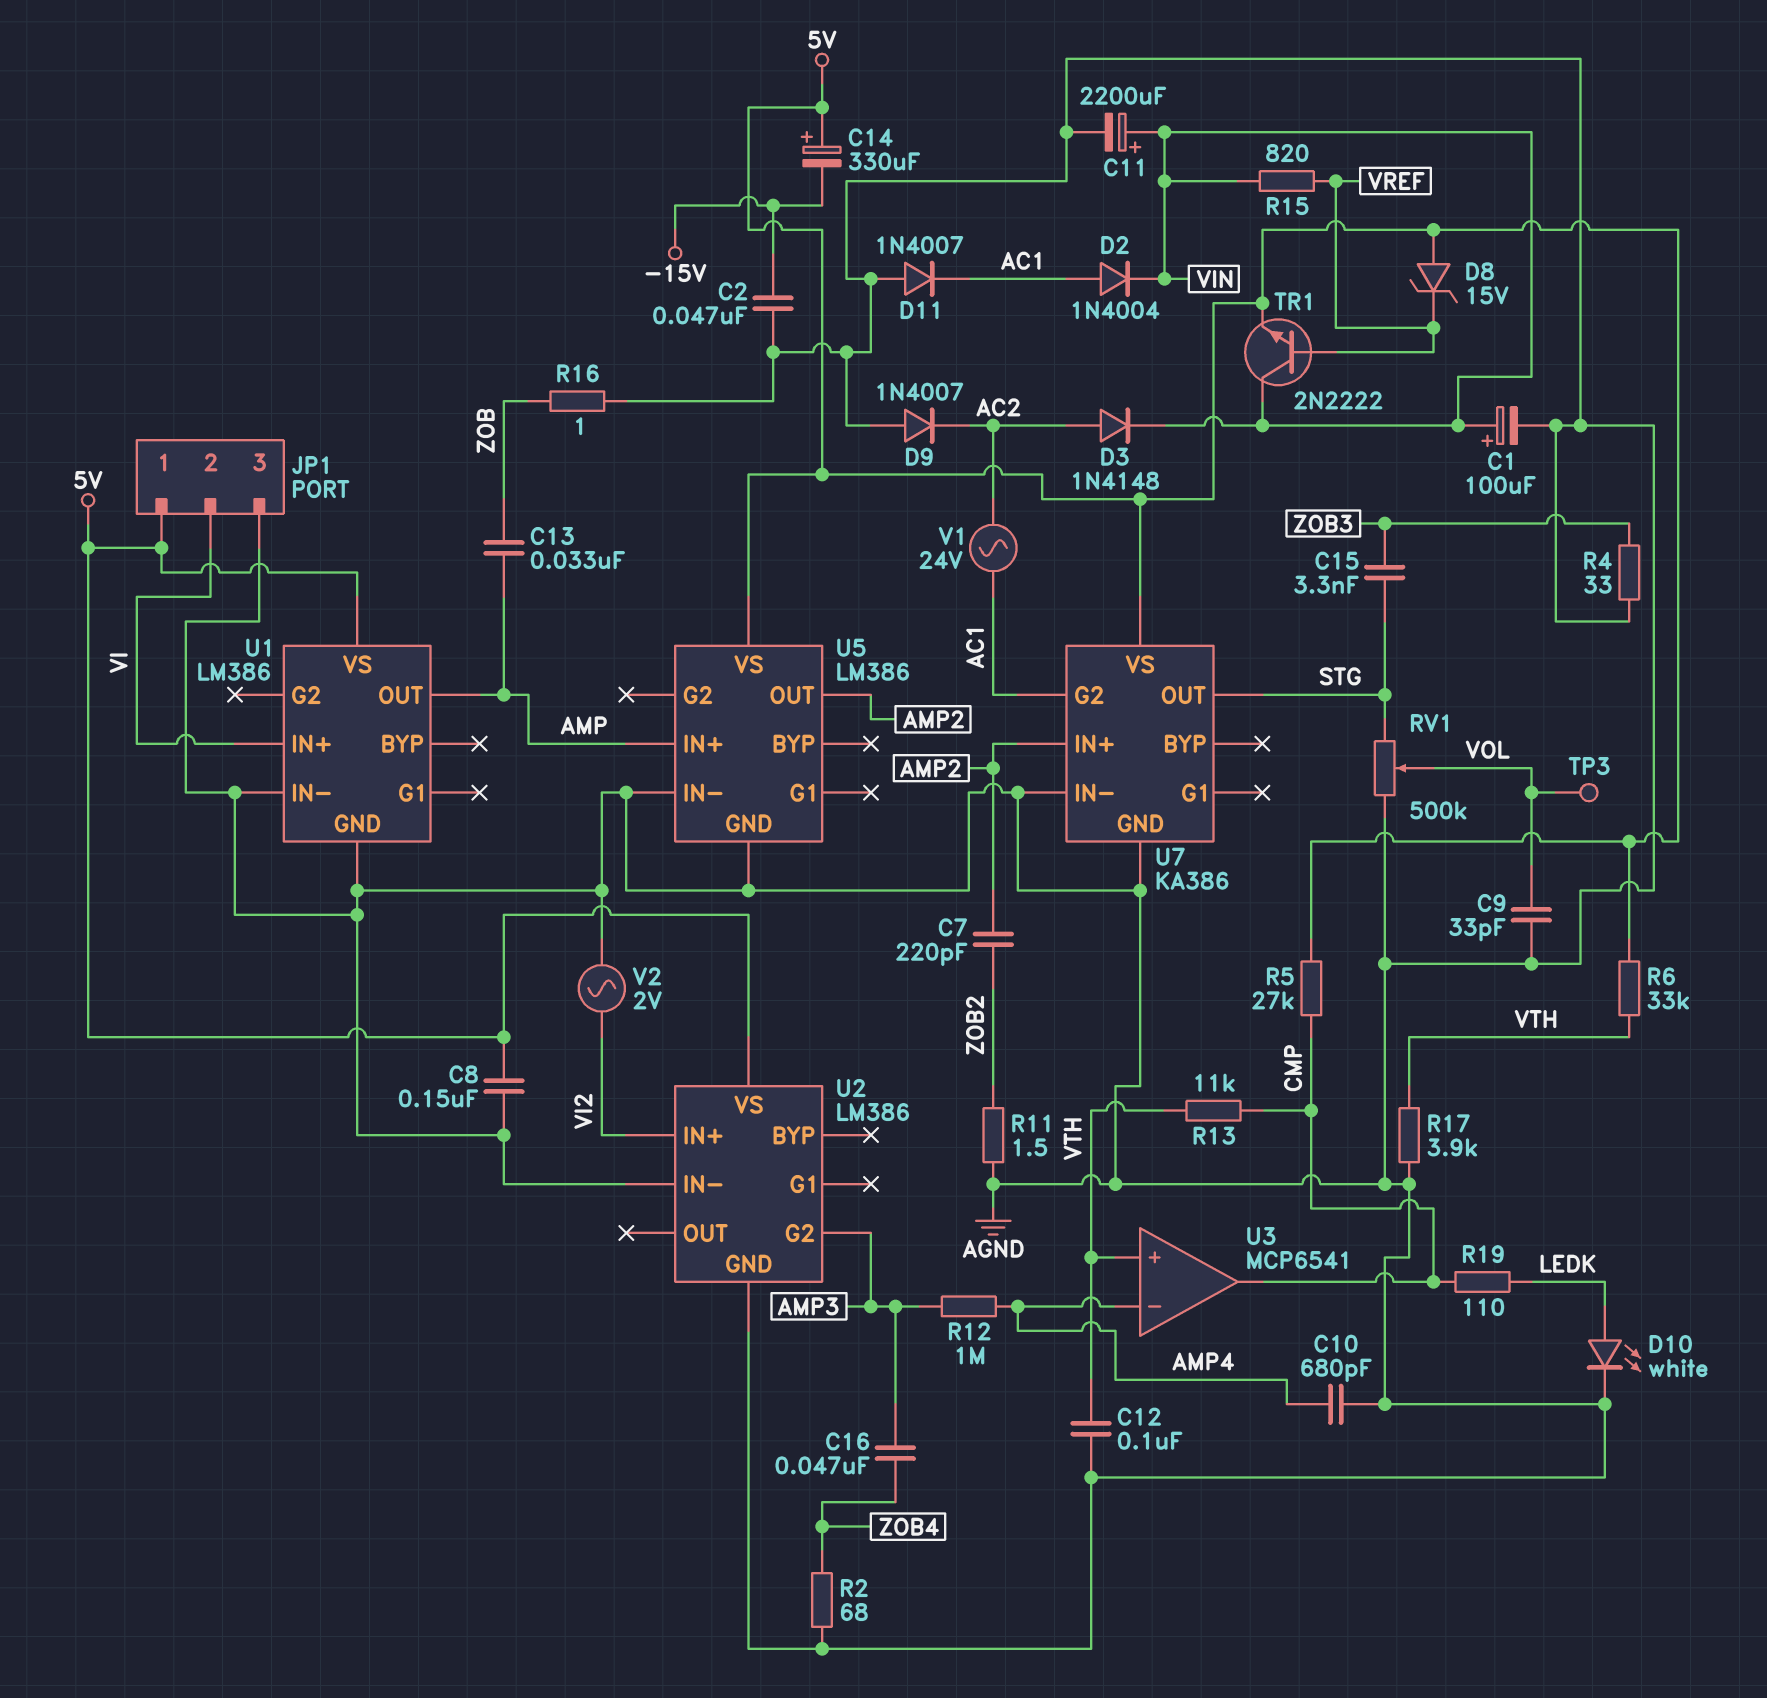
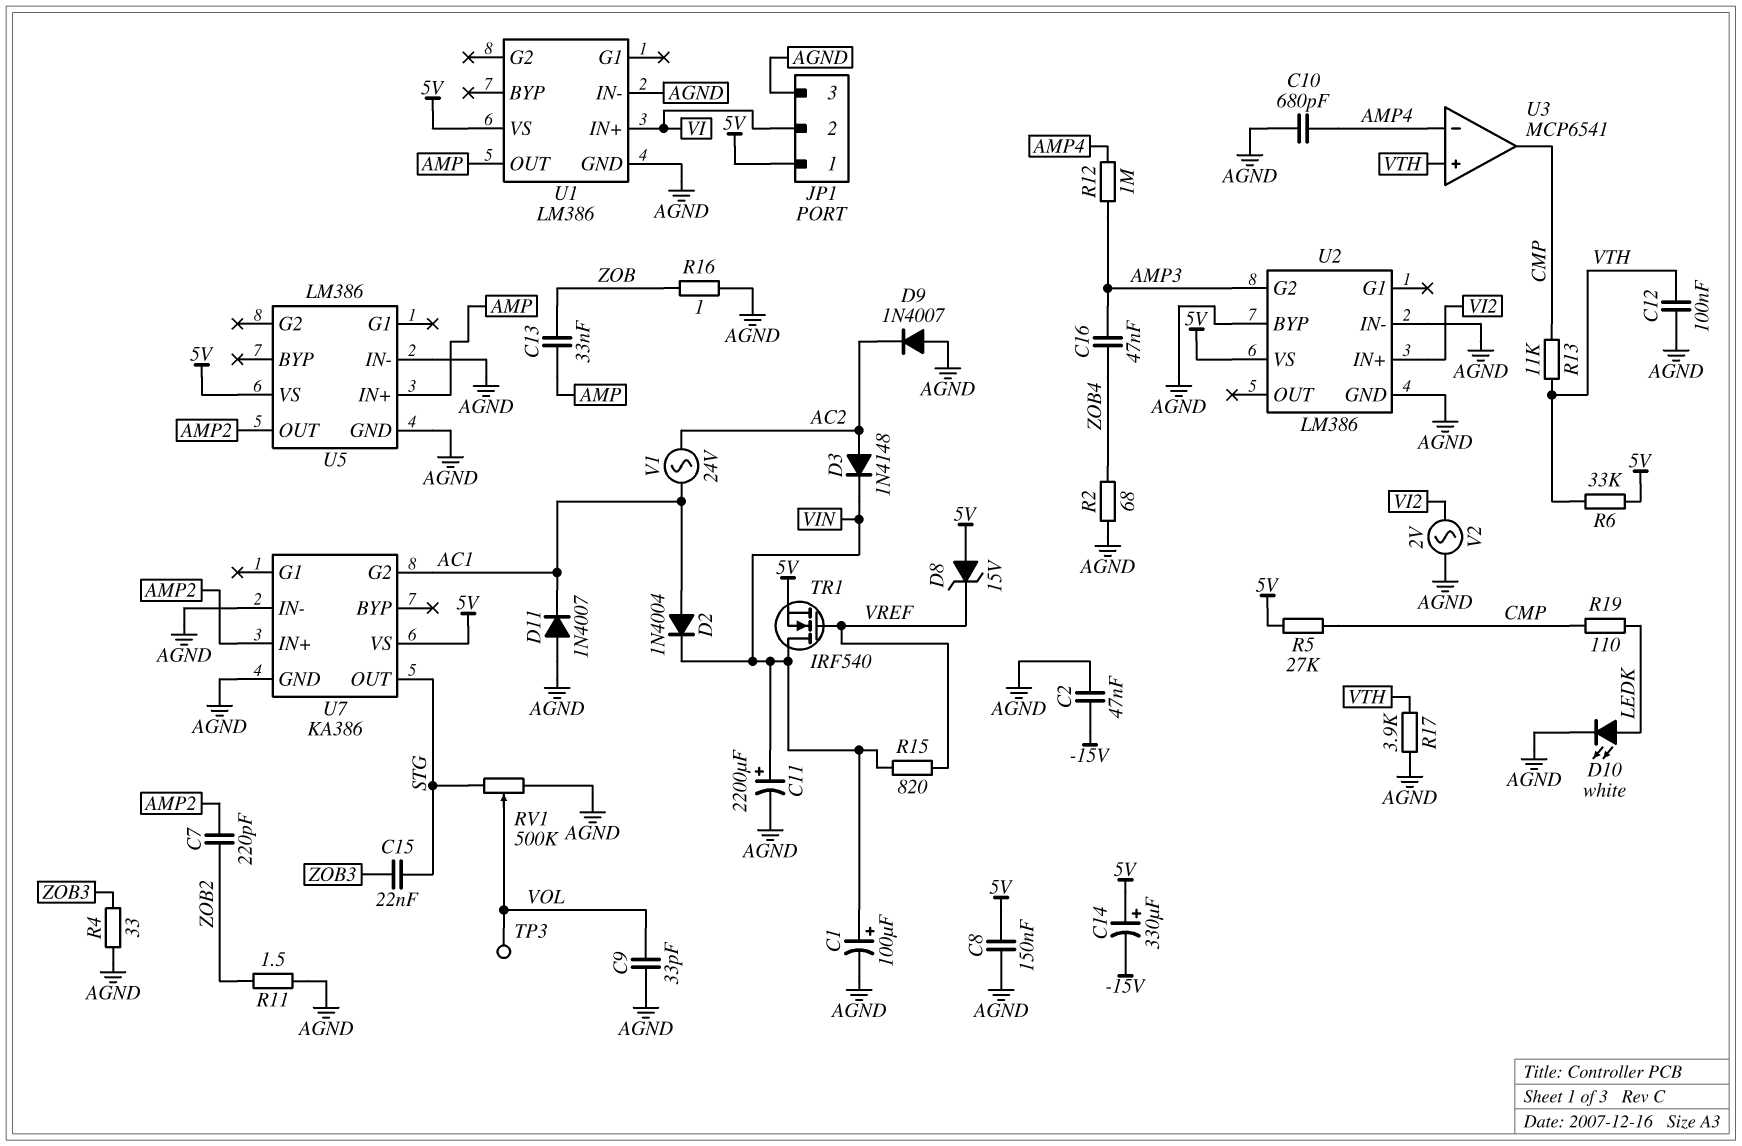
C15: 3.3nF (STG, ZOB3) -> 22nF (STG, ZOB3)
TR1: NPN 2N2222 (B VREF, C VIN, E 5V) -> NMOS IRF540 (G VREF, D VIN, S 5V)
U2 pin BYP: none -> AGND

